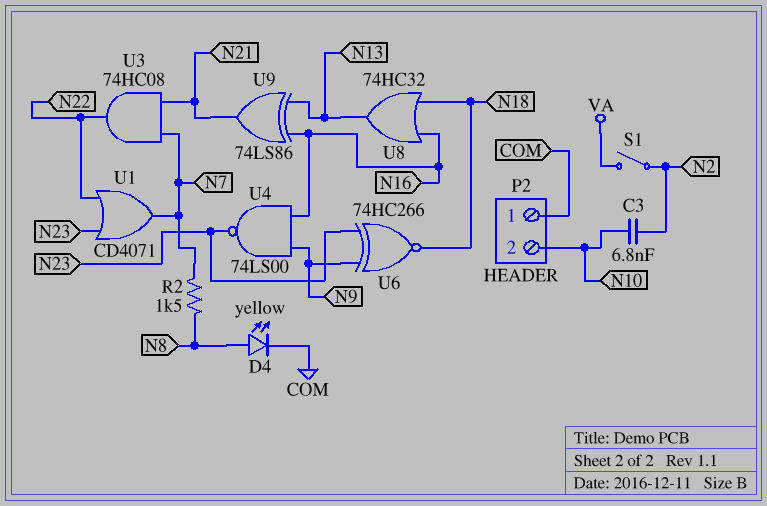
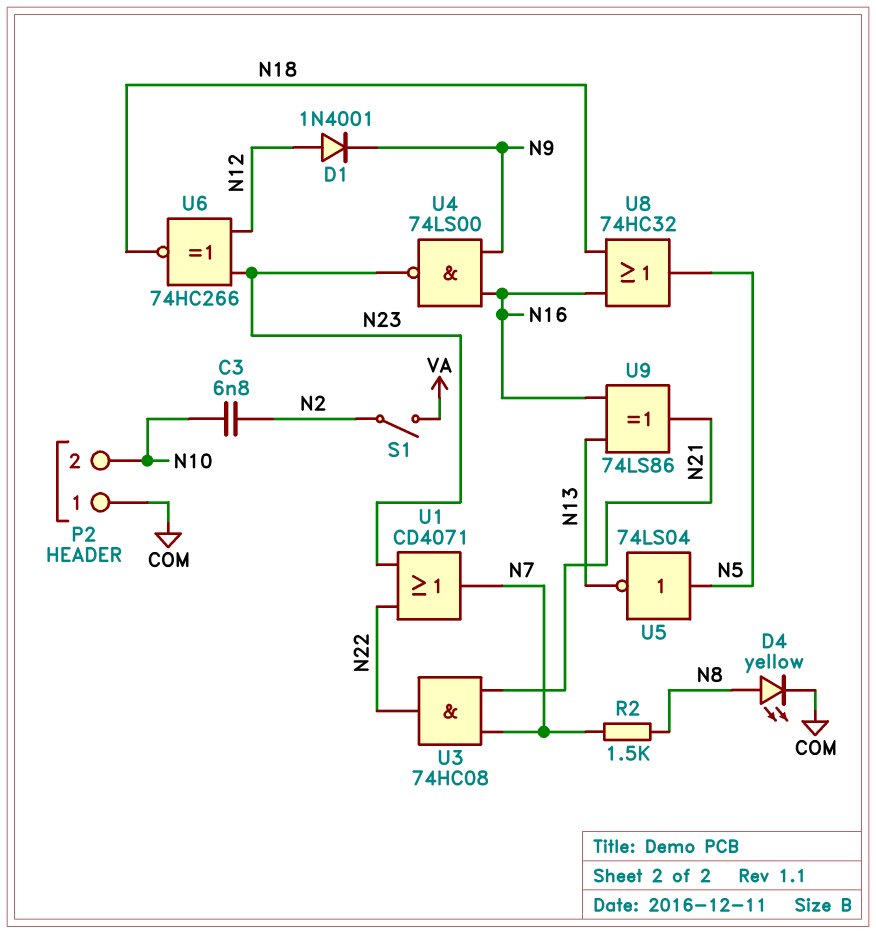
D1: none -> diode 1N4001 (A N12, K N9)
U5: none -> NOT 74LS04 (in N5, out N13)
U6: XNOR 74HC266 (in N9, in N23, out N18) -> XNOR 74HC266 (in N12, in N23, out N18)
U8: OR 74HC32 (in N16, in N18, out N13) -> OR 74HC32 (in N16, in N18, out N5)

